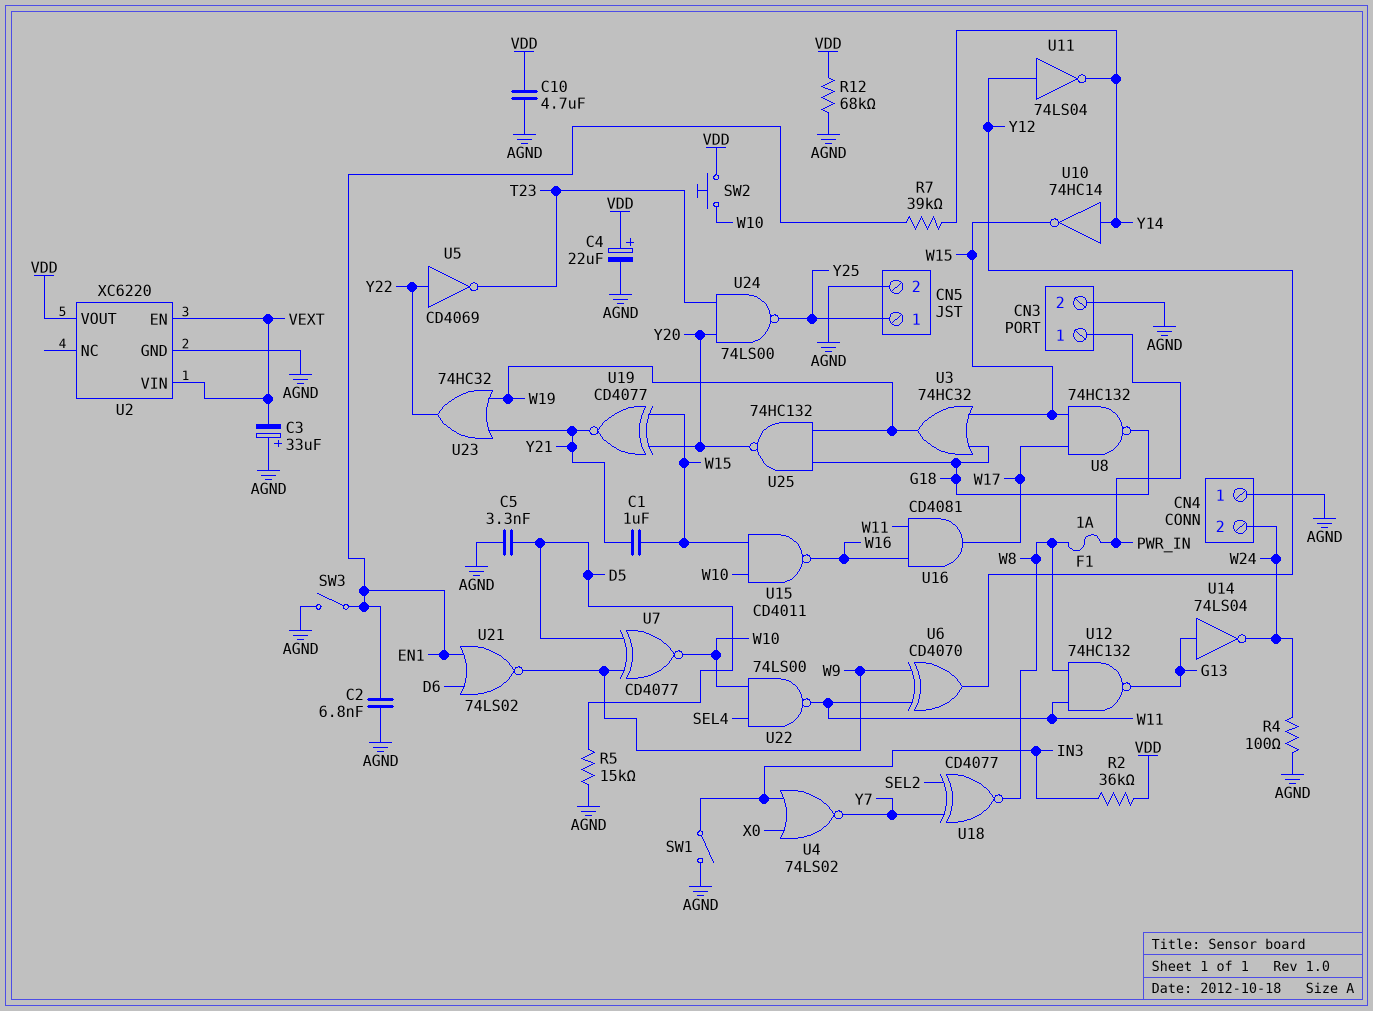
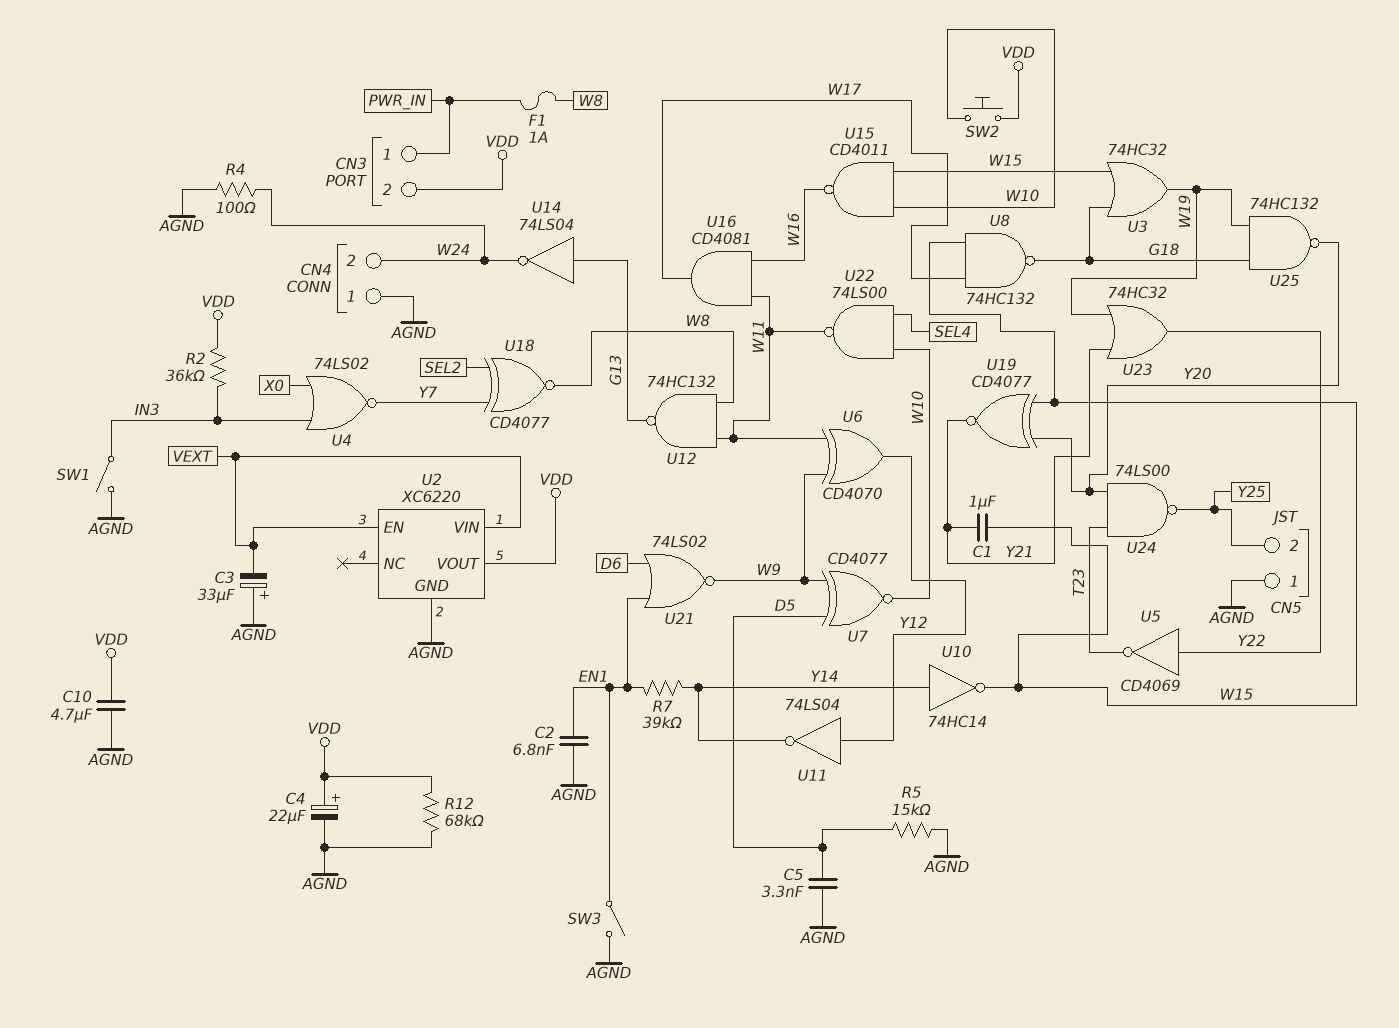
CN3 pin 2: AGND -> VDD
CN5 pin 1: Y25 -> AGND
CN5 pin 2: AGND -> Y25

